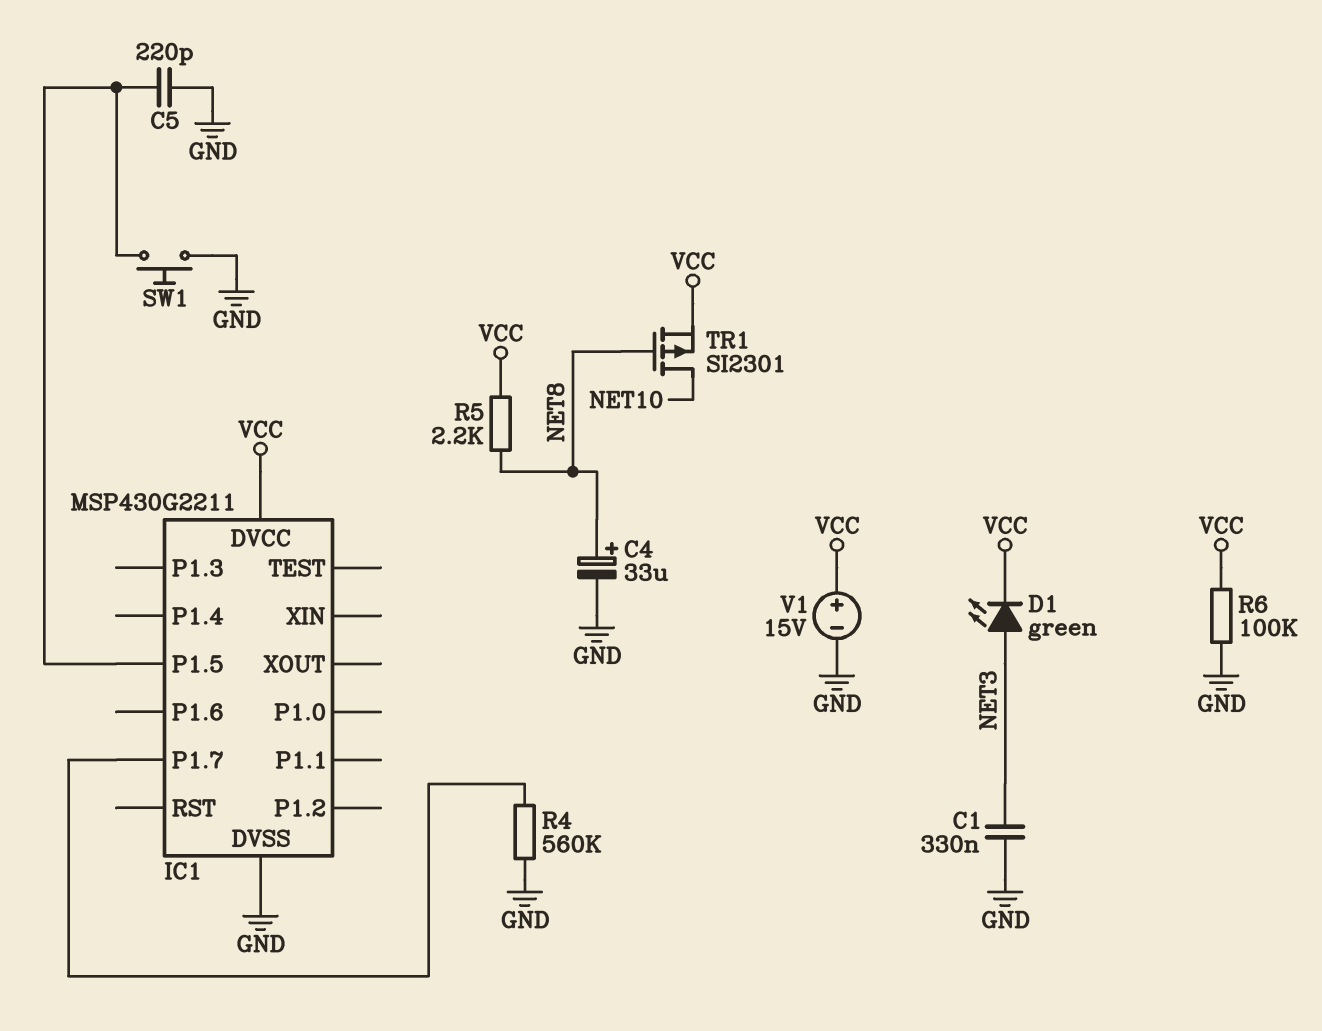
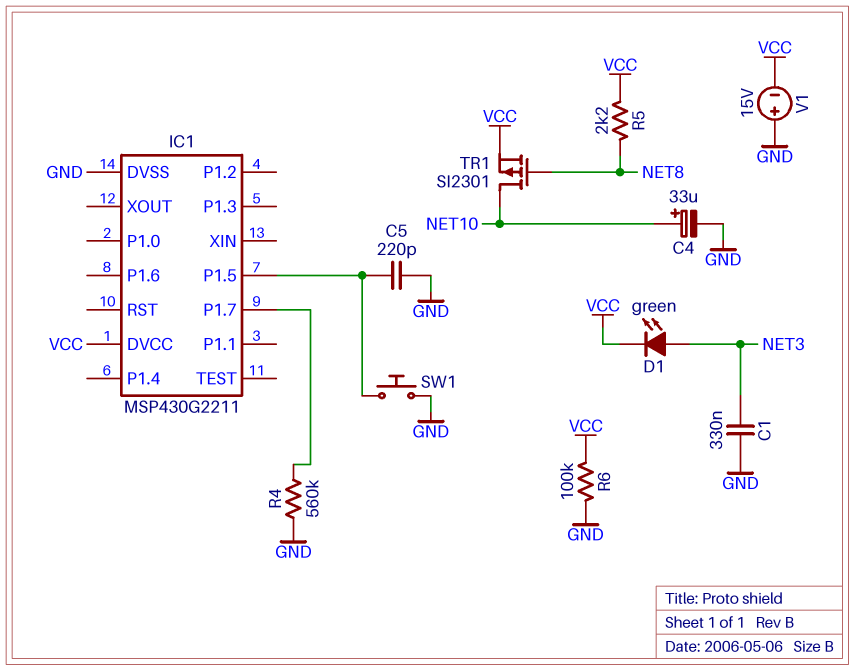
C4: 33uF (plus NET8, minus GND) -> 33uF (plus NET10, minus GND)
V1: 15V (plus VCC, minus GND) -> 15V (plus GND, minus VCC)

